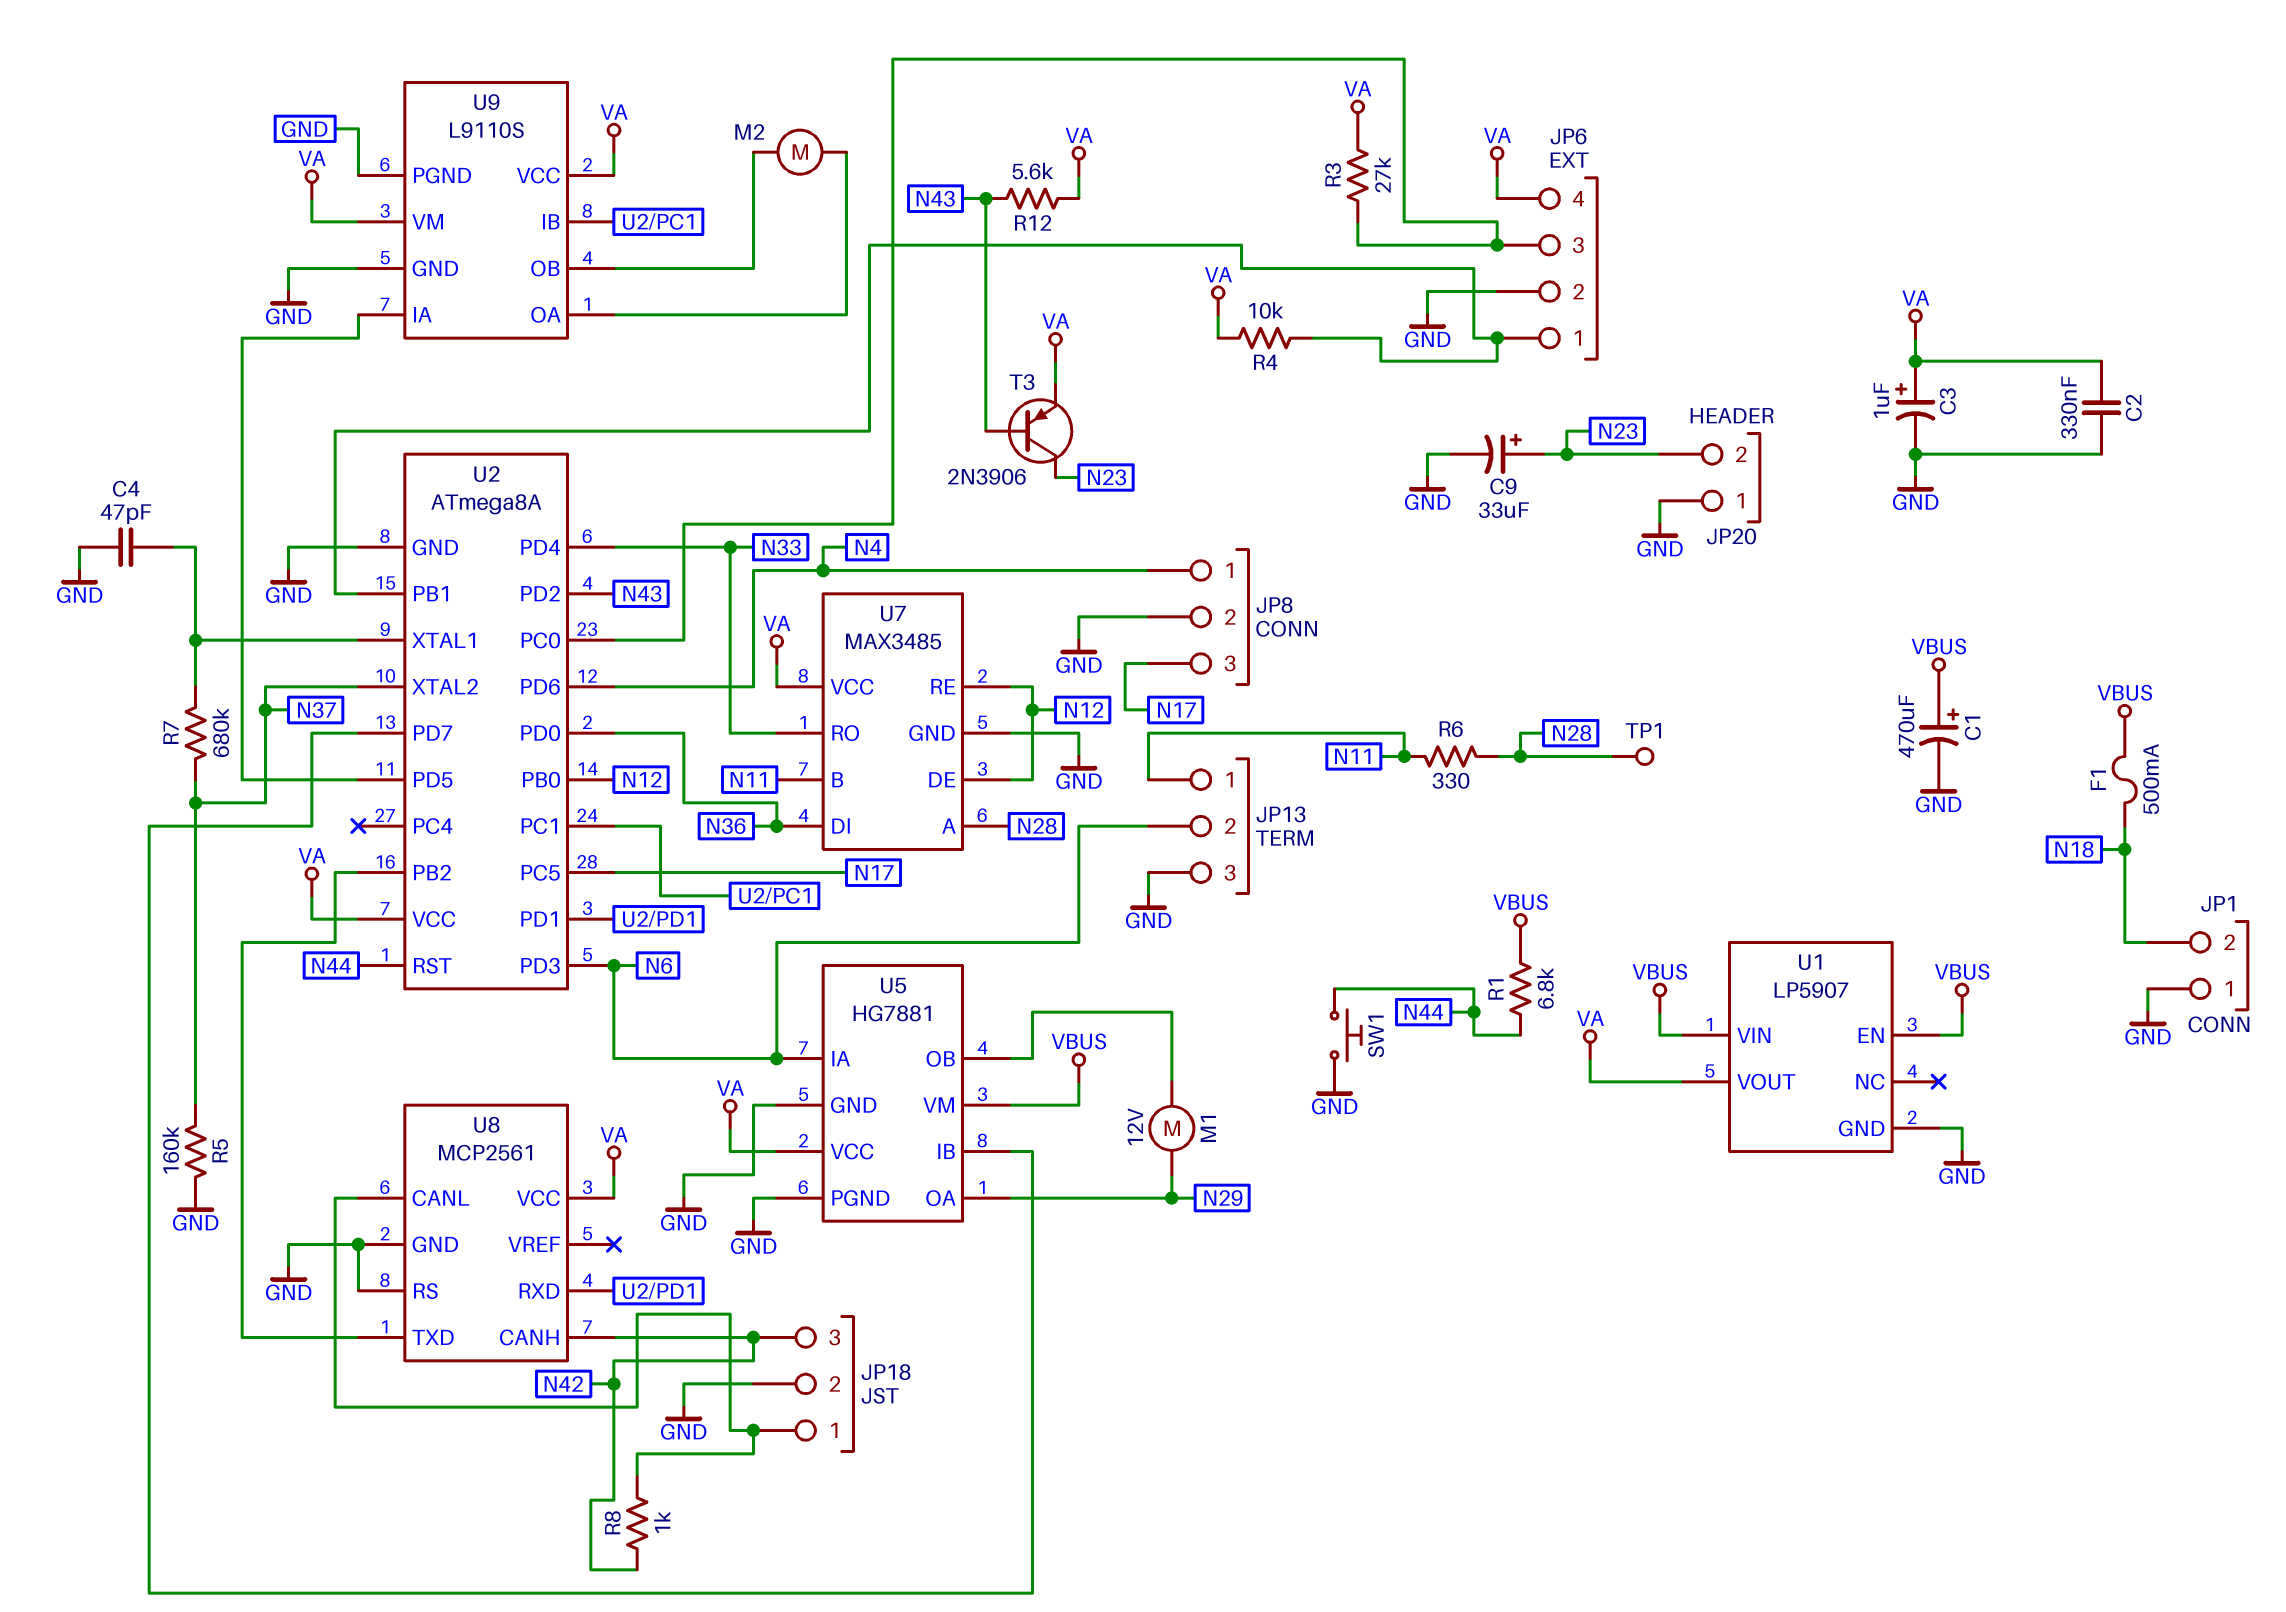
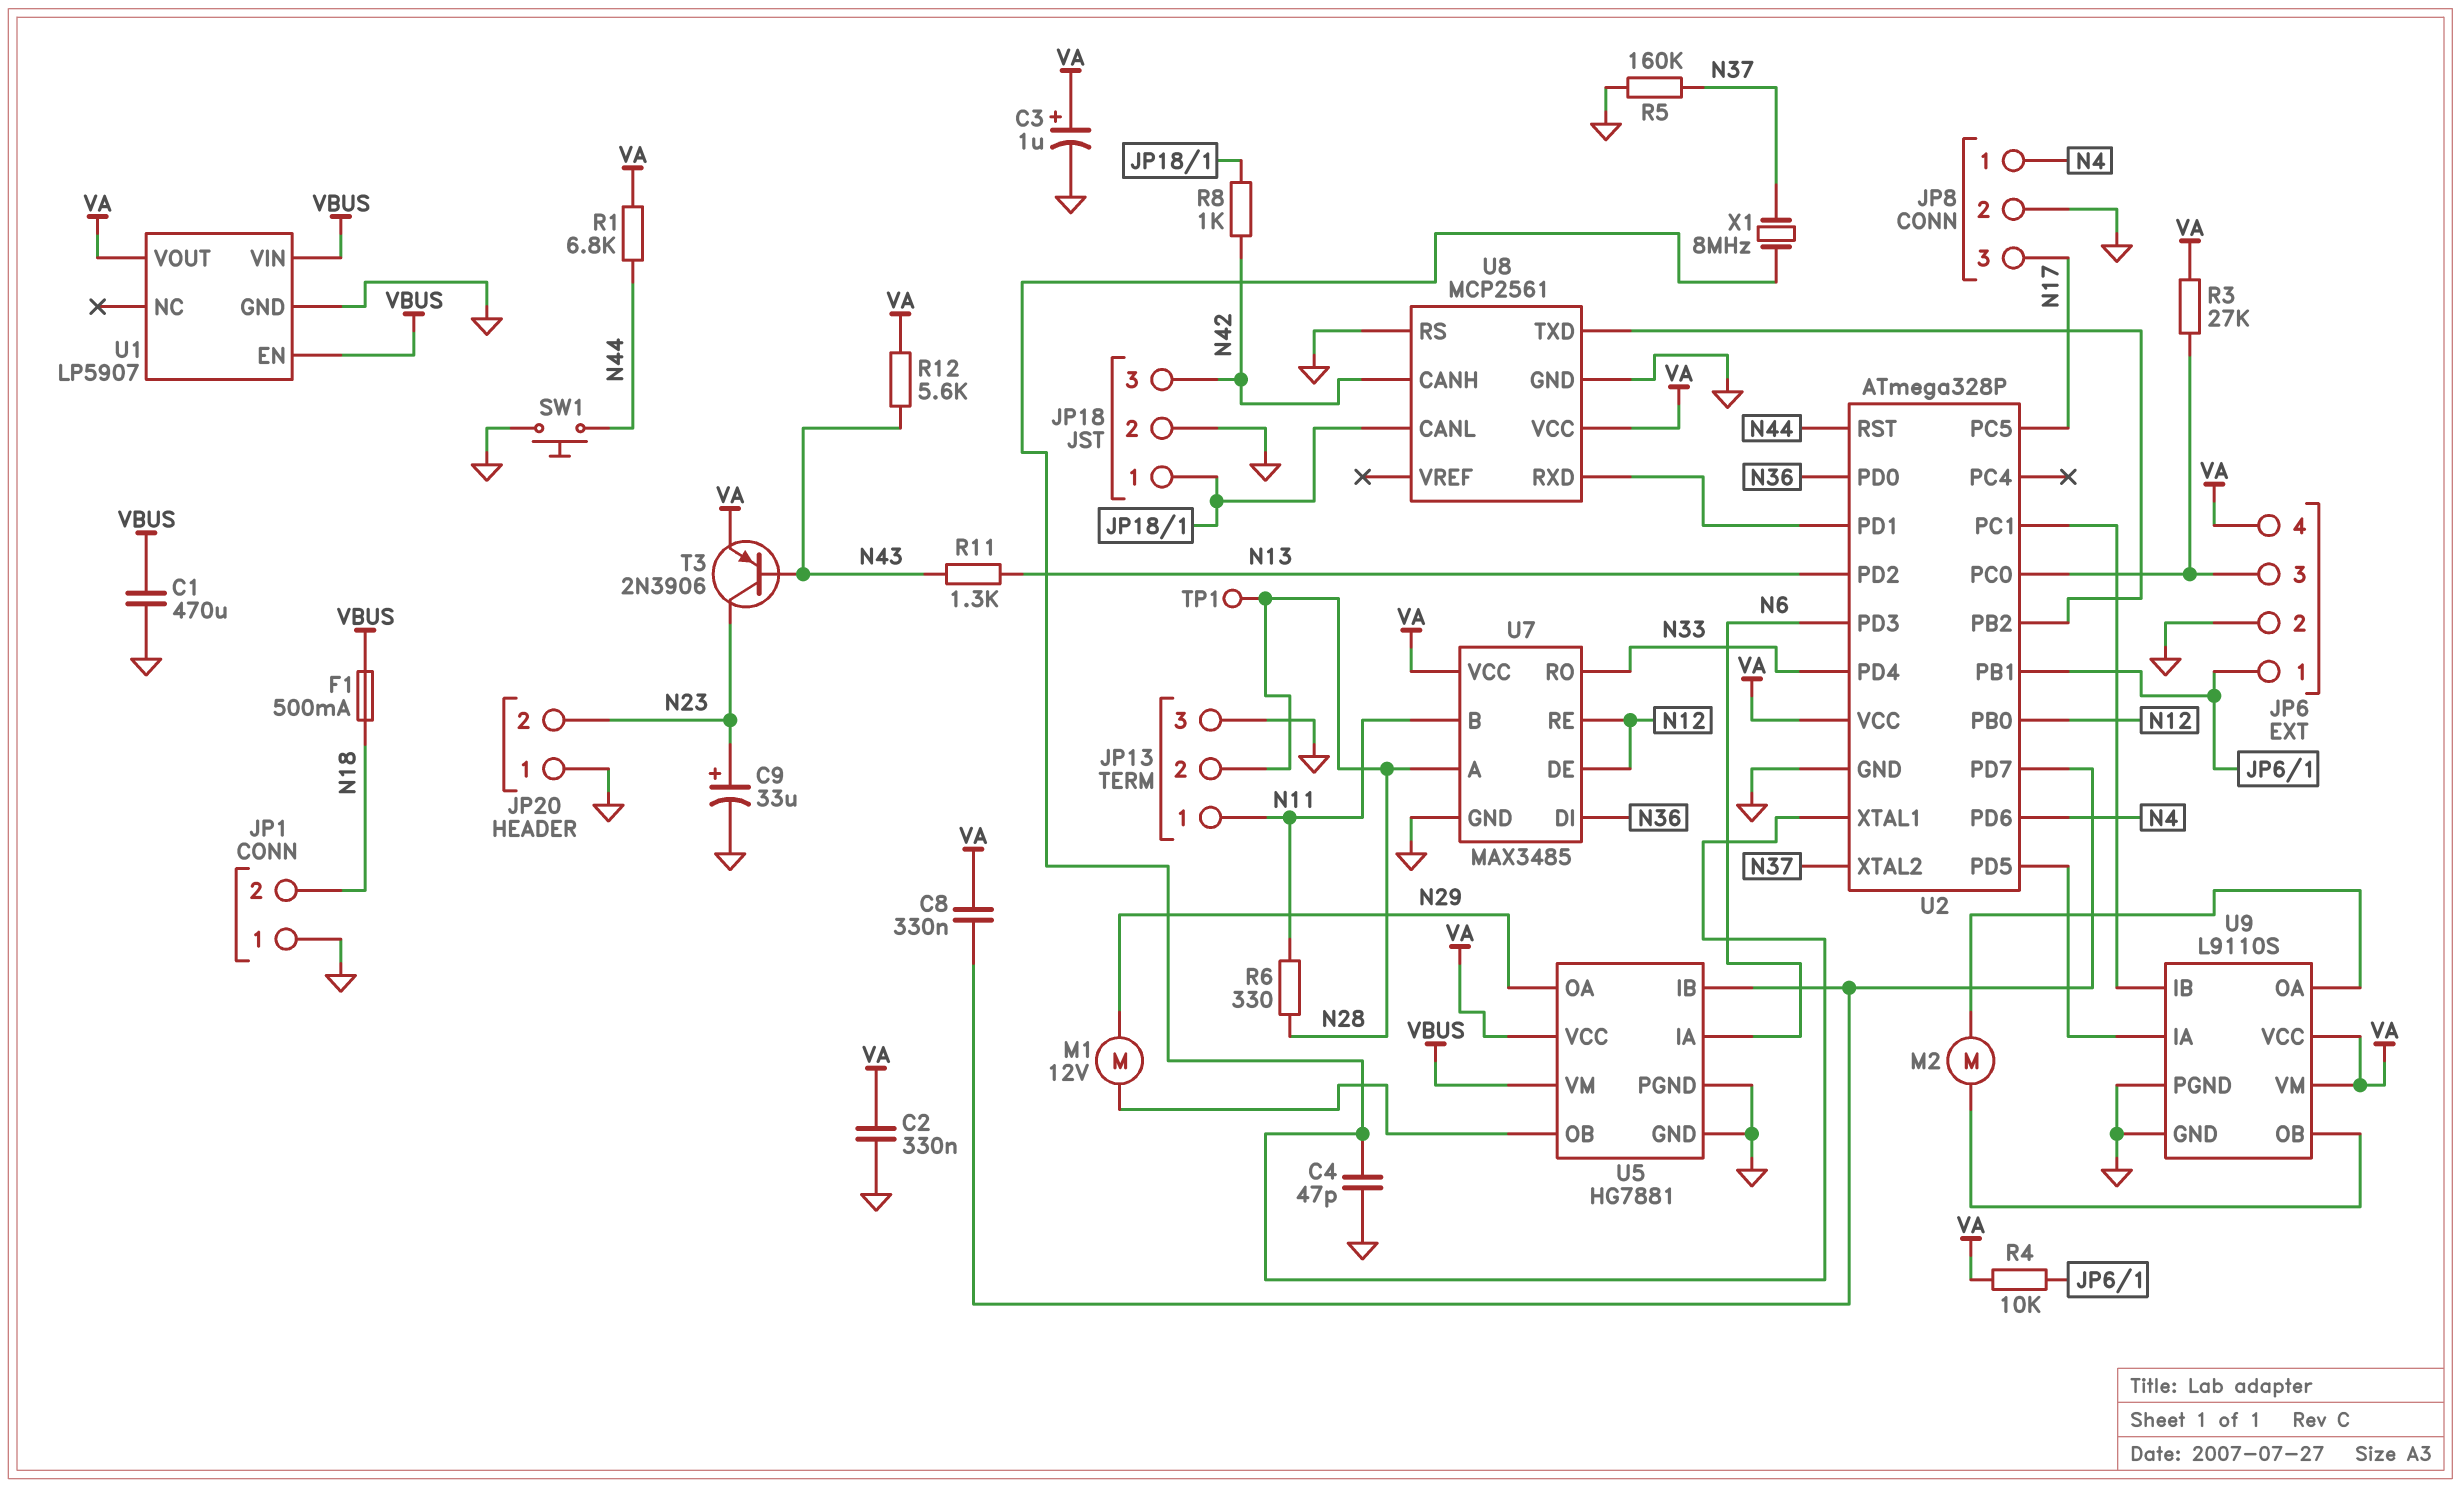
C1: 470uF (plus VBUS, minus GND) -> 470uF (GND, VBUS)
C8: none -> 330nF (U2/PD7, VA)
JP13 pin 2: N6 -> N28
R1: 6.8k (N44, VBUS) -> 6.8k (N44, VA)
R7: 680k (N37, U2/XTAL1) -> none
R11: none -> 1.3k (N13, N43)
U2: ATmega8A -> ATmega328P
U2 pin PD2: N43 -> N13
X1: none -> 8MHz (N37, U2/XTAL1)

